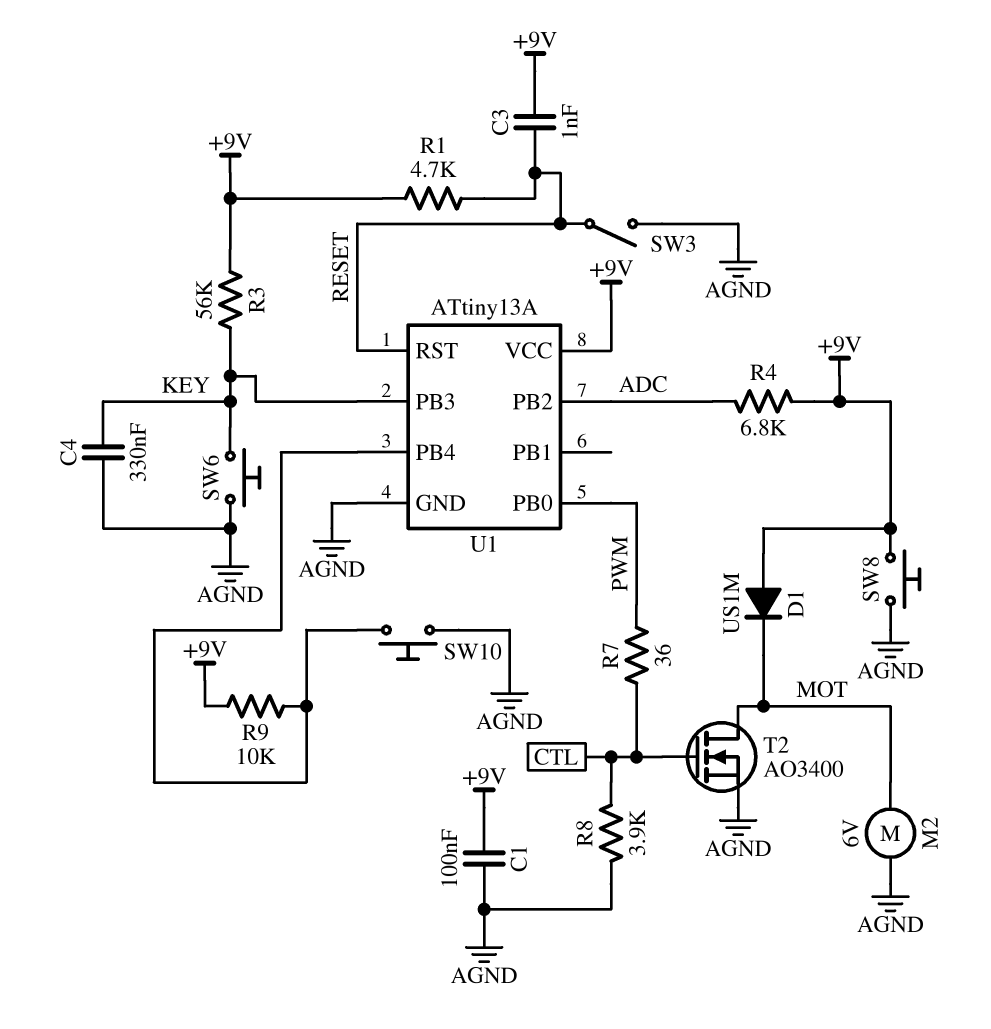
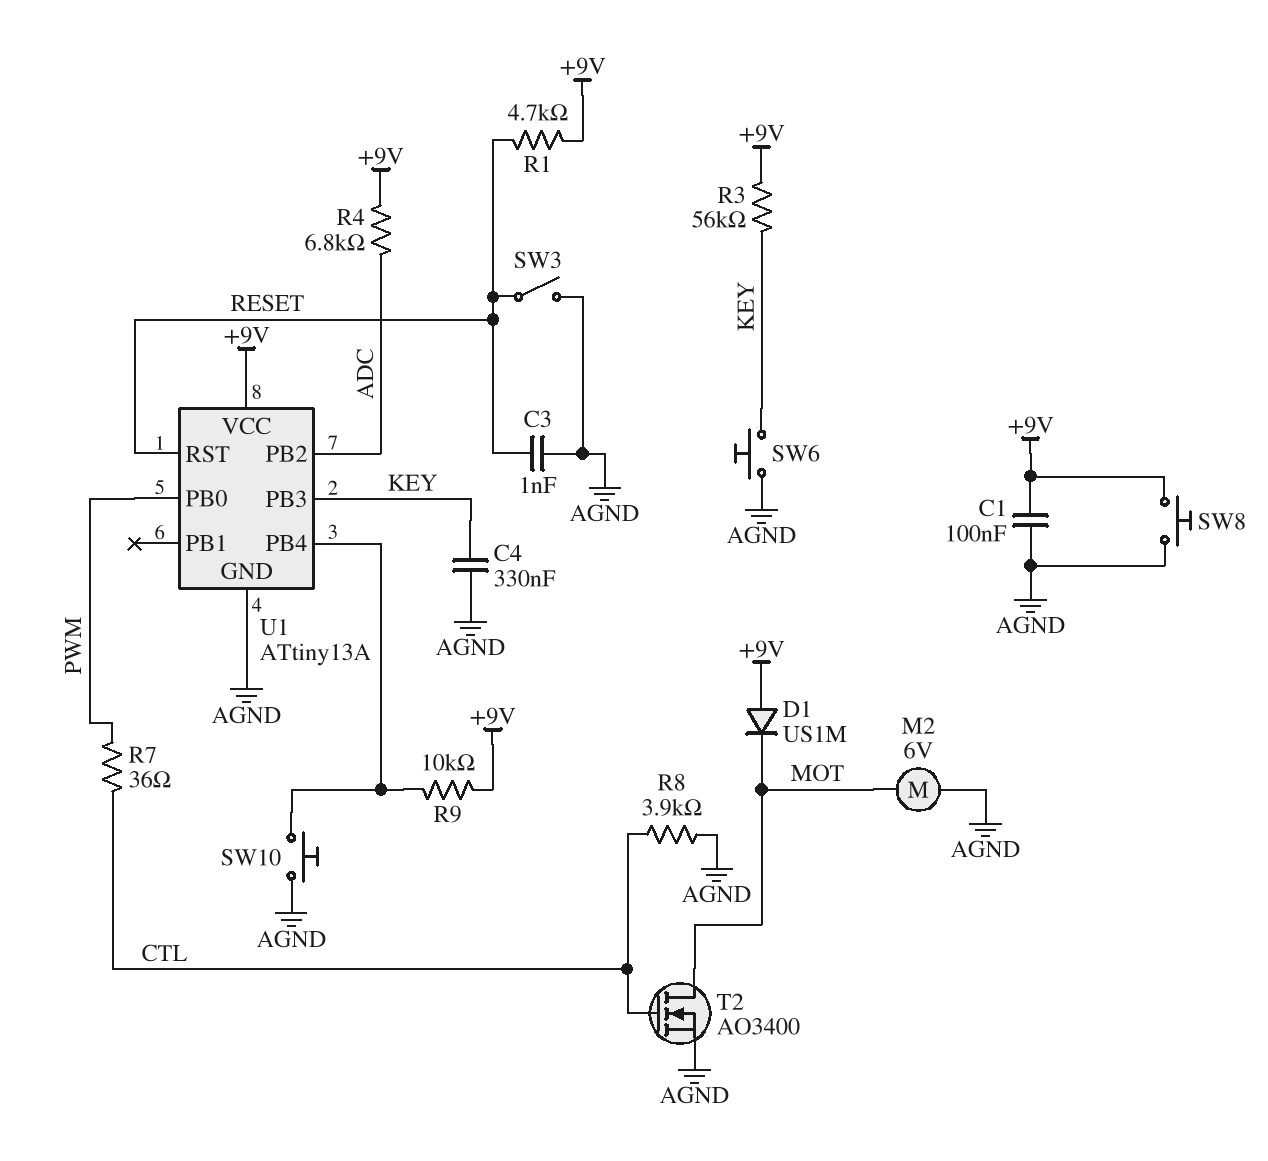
C3: 1nF (+9V, RESET) -> 1nF (AGND, RESET)

